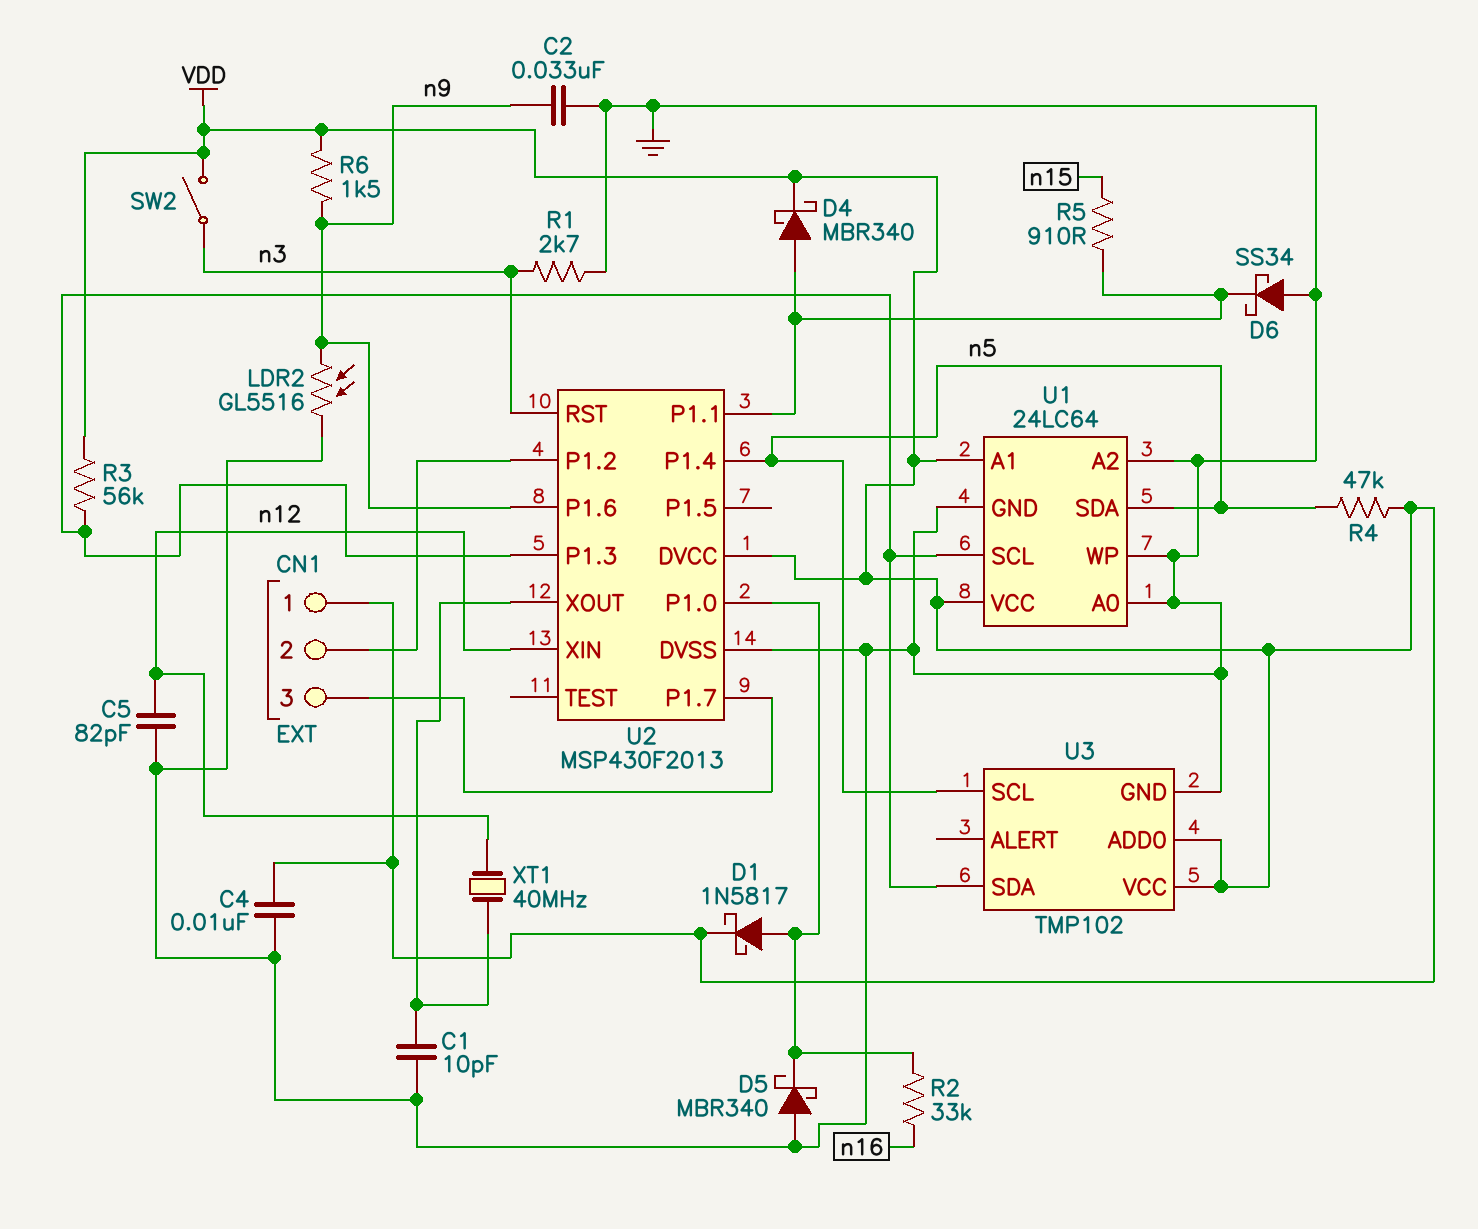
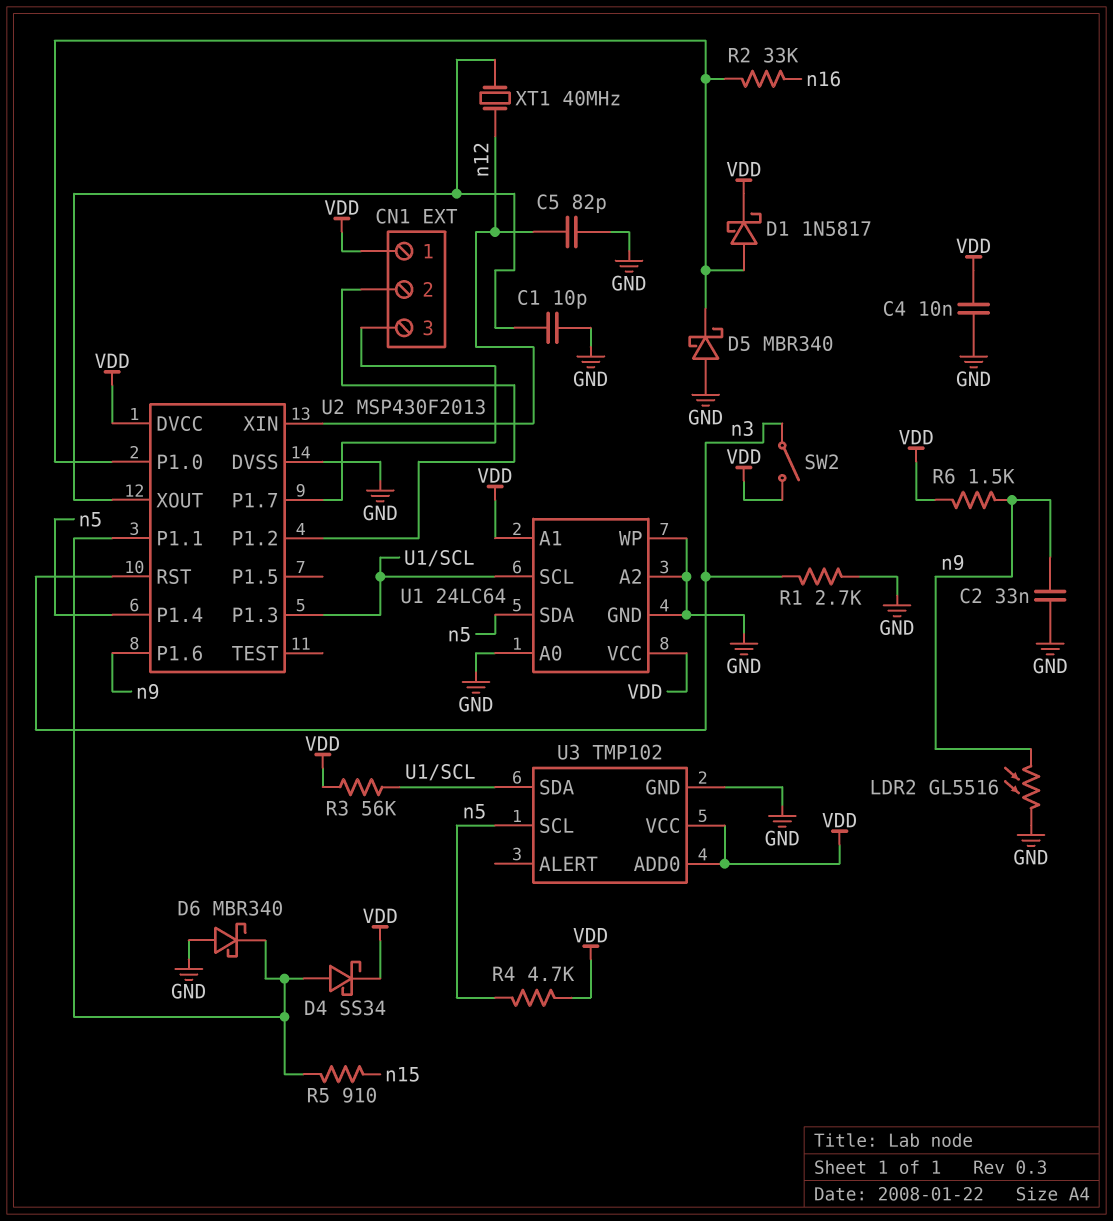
D4: schottky MBR340 (A U2/P1.1, K VDD) -> schottky SS34 (A U2/P1.1, K VDD)
D6: schottky SS34 (A GND, K U2/P1.1) -> schottky MBR340 (A GND, K U2/P1.1)
R4: 47k (VDD, n5) -> 4.7k (VDD, n5)

